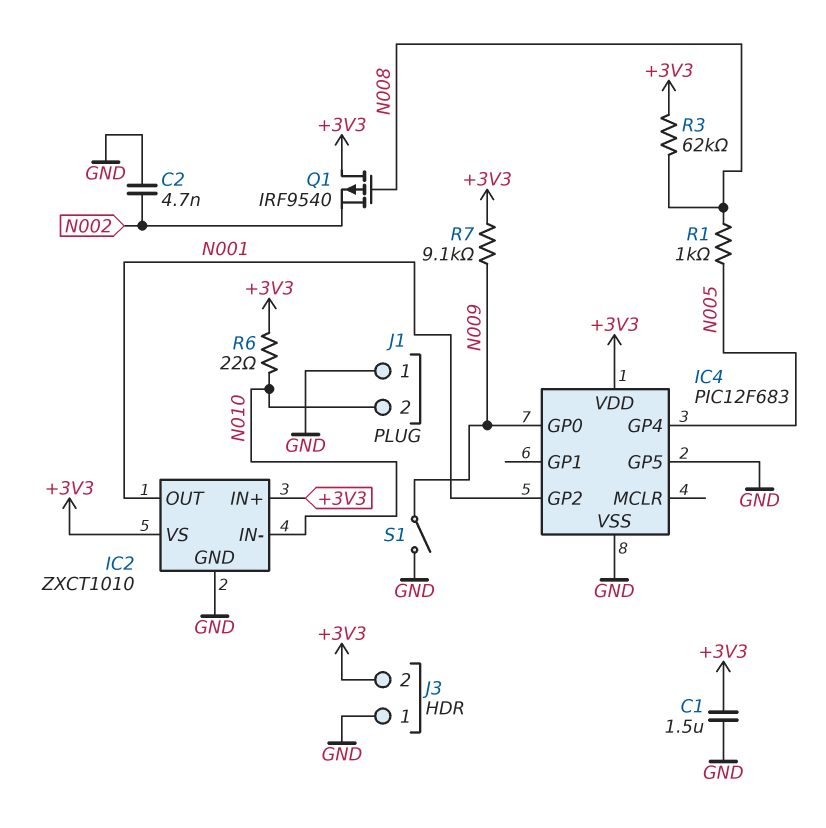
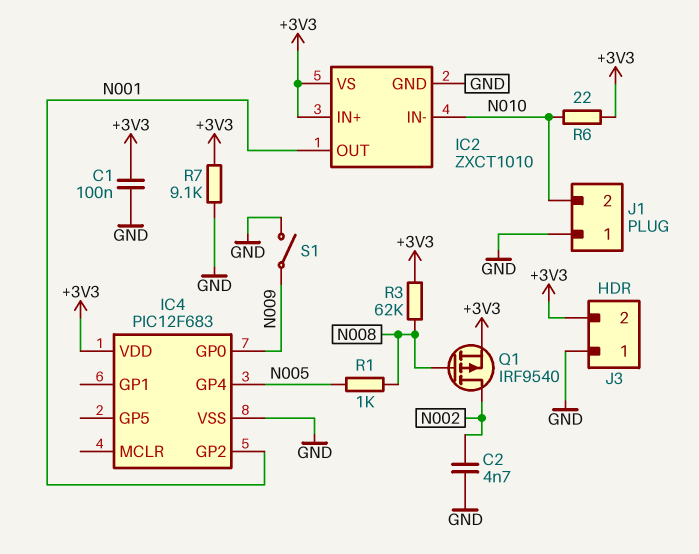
C1: 1.5uF (+3V3, GND) -> 100nF (+3V3, GND)
IC4 pin GP5: GND -> none
Q1: PMOS IRF9540 (G N008, D +3V3, S N002) -> PMOS IRF9540 (G N008, D N002, S +3V3)
R7: 9.1k (+3V3, N009) -> 9.1k (+3V3, GND)

